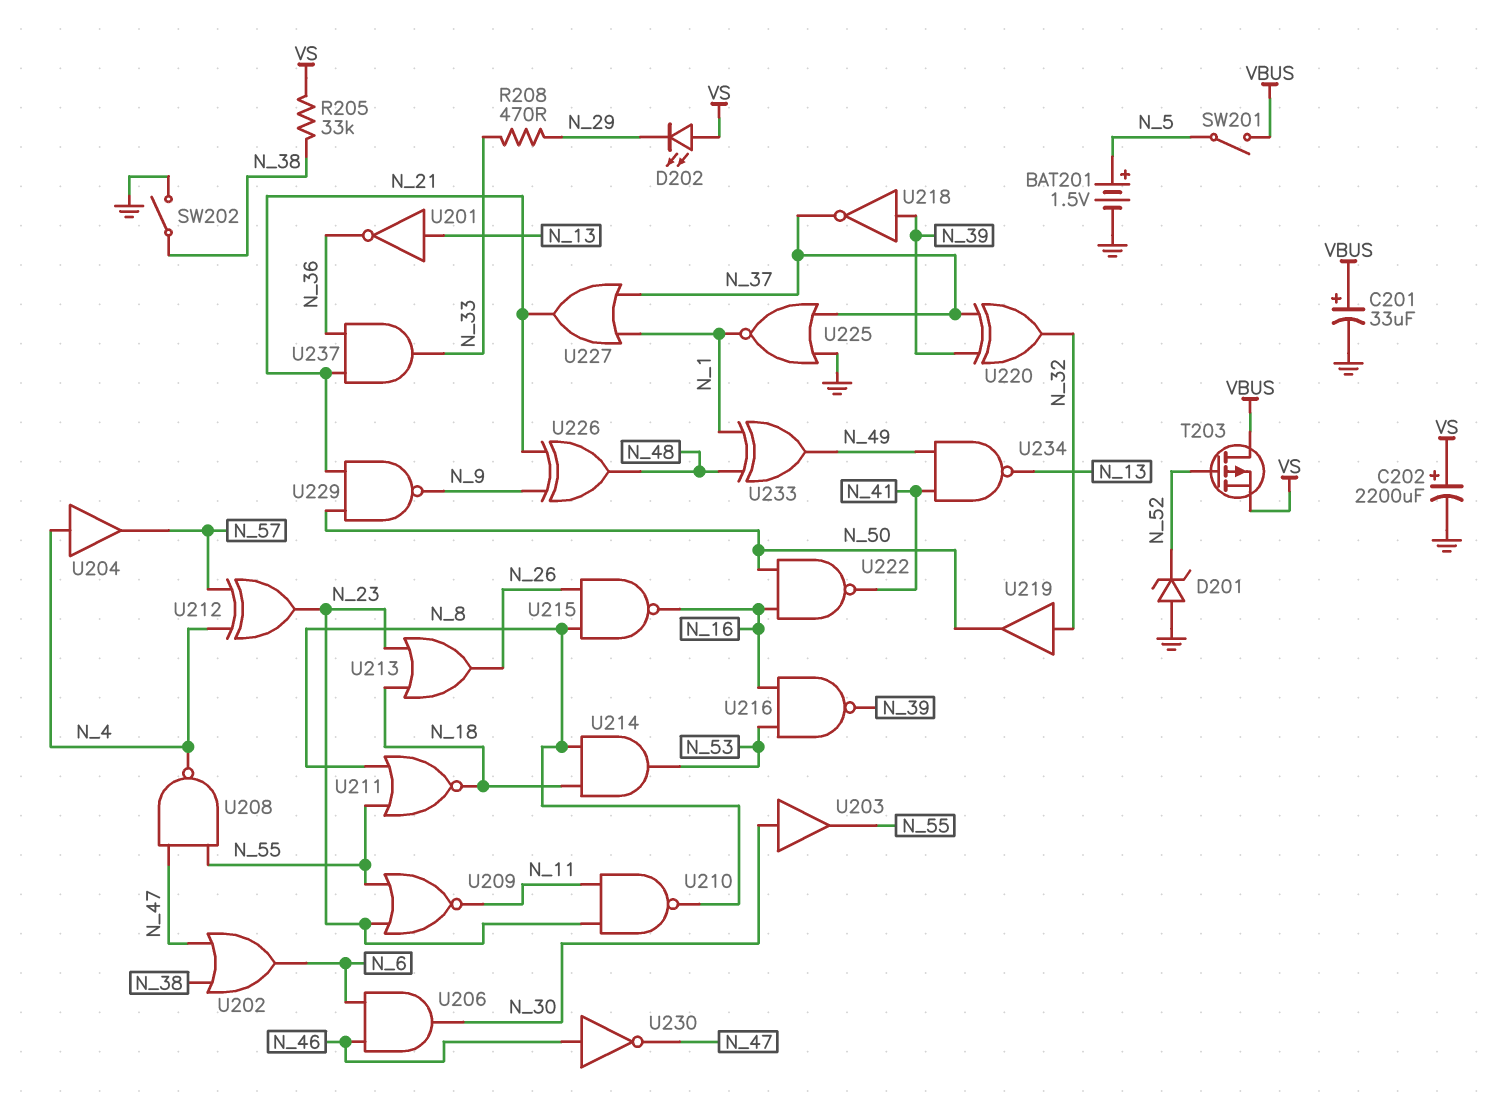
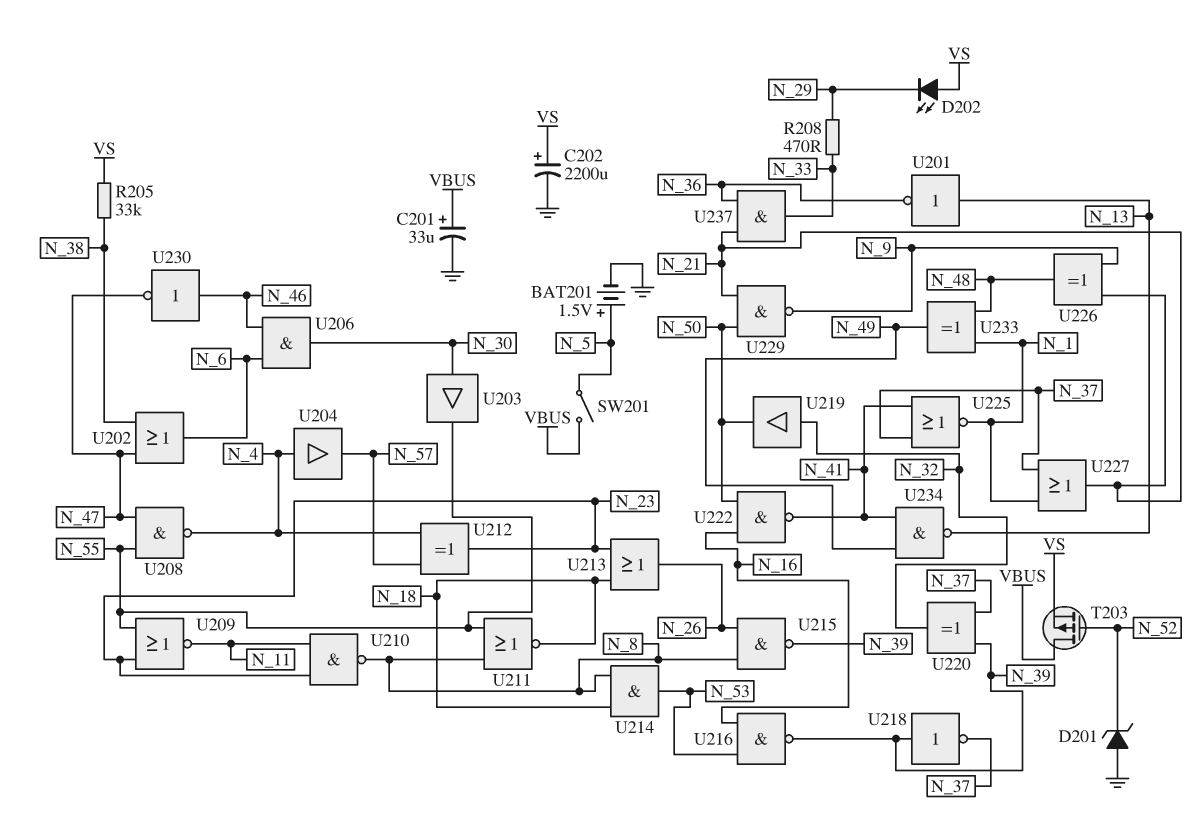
SW202: switch (GND, N_38) -> none
U215: NAND (in N_8, in N_26, out N_16) -> NAND (in N_8, in N_26, out N_39)
U225: NOR (in GND, in N_37, out N_1) -> NOR (in N_37, in N_41, out N_1)

